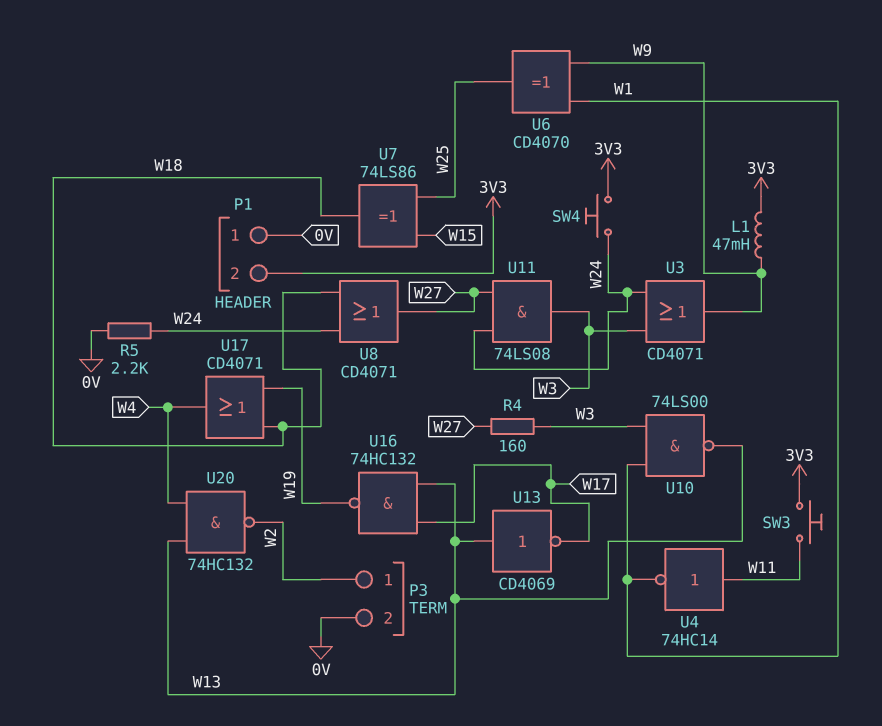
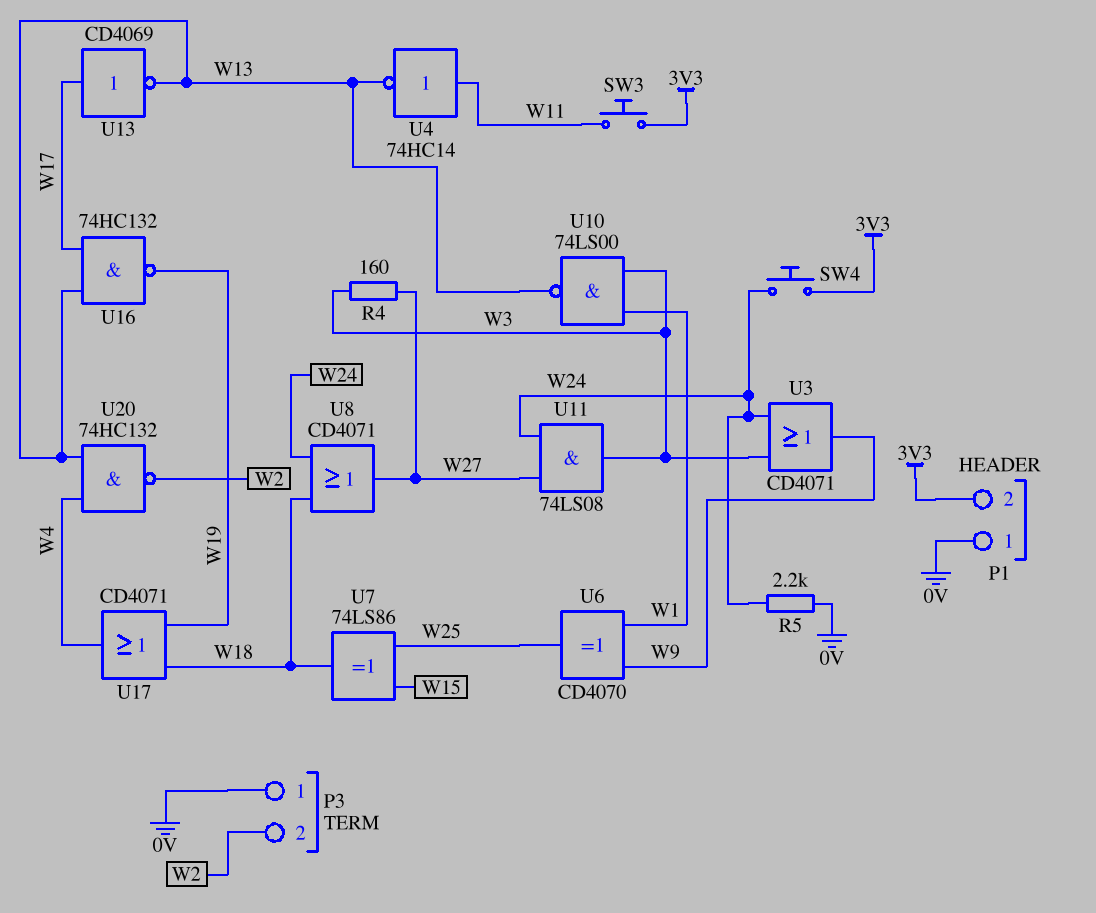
L1: 47mH (3V3, W9) -> none
P3 pin 1: W2 -> 0V
P3 pin 2: 0V -> W2
U4: NOT 74HC14 (in W11, out W1) -> NOT 74HC14 (in W11, out W13)
U13: NOT CD4069 (in W13, out W17) -> NOT CD4069 (in W17, out W13)

